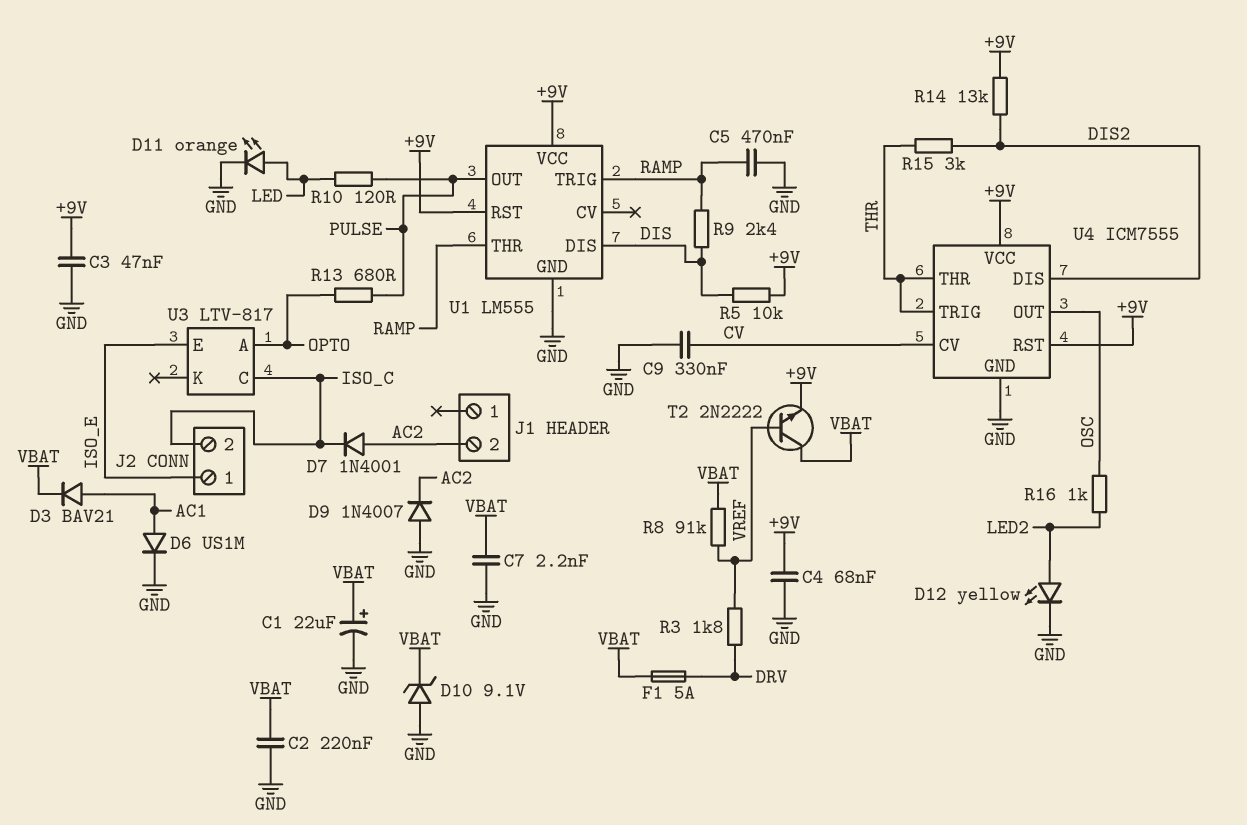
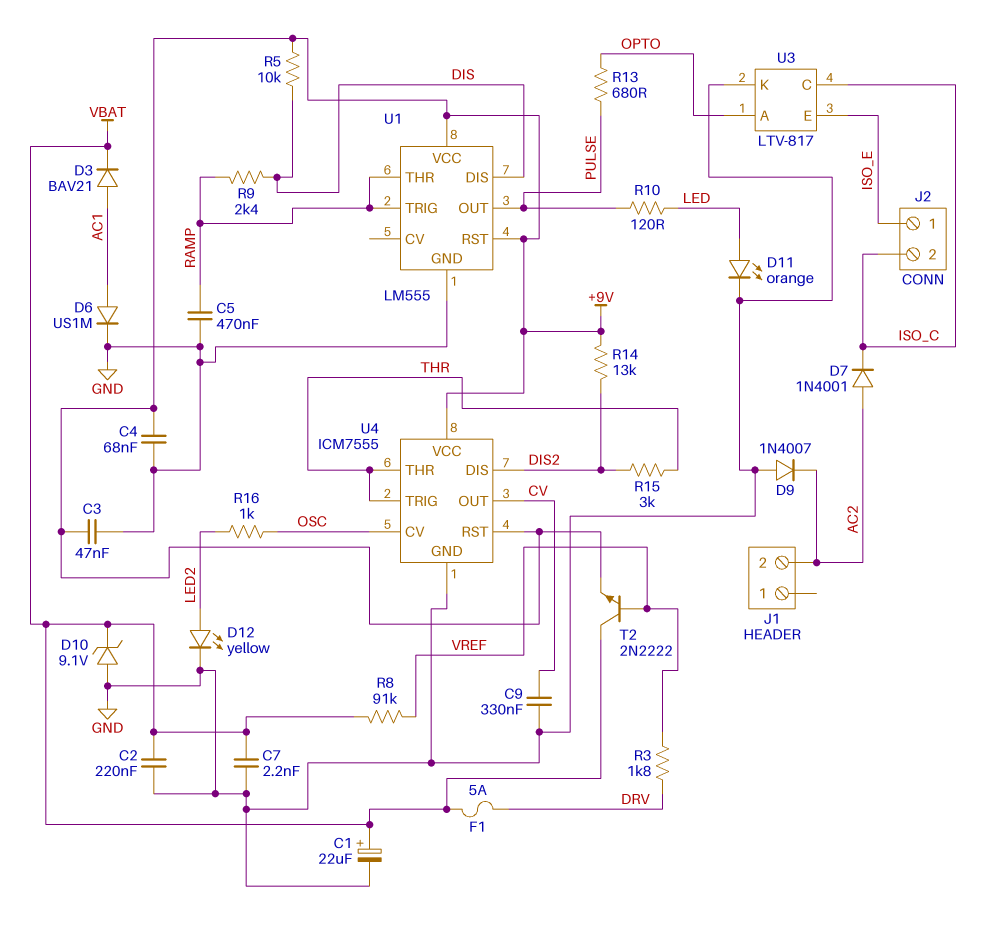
U3 pin K: none -> GND
U4 pin CV: CV -> OSC
U4 pin OUT: OSC -> CV

